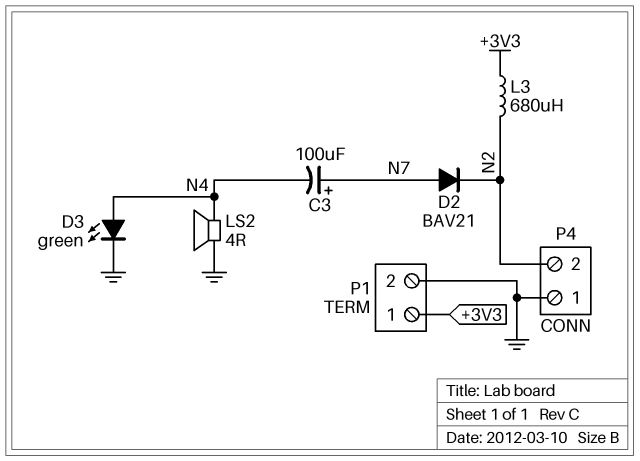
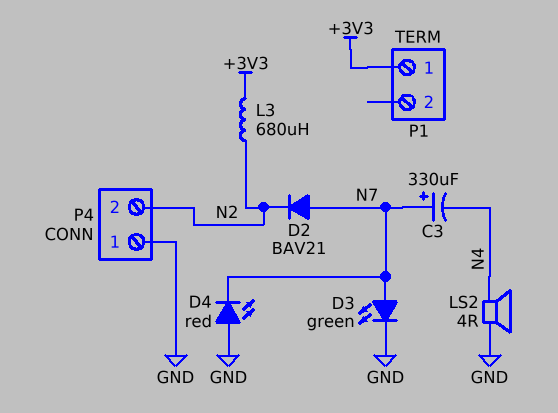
C3: 100uF (plus N7, minus N4) -> 330uF (plus N7, minus N4)
D3: LED green (A N4, K GND) -> LED green (A N7, K GND)
D4: none -> LED red (A GND, K N7)
P1 pin 2: GND -> none

